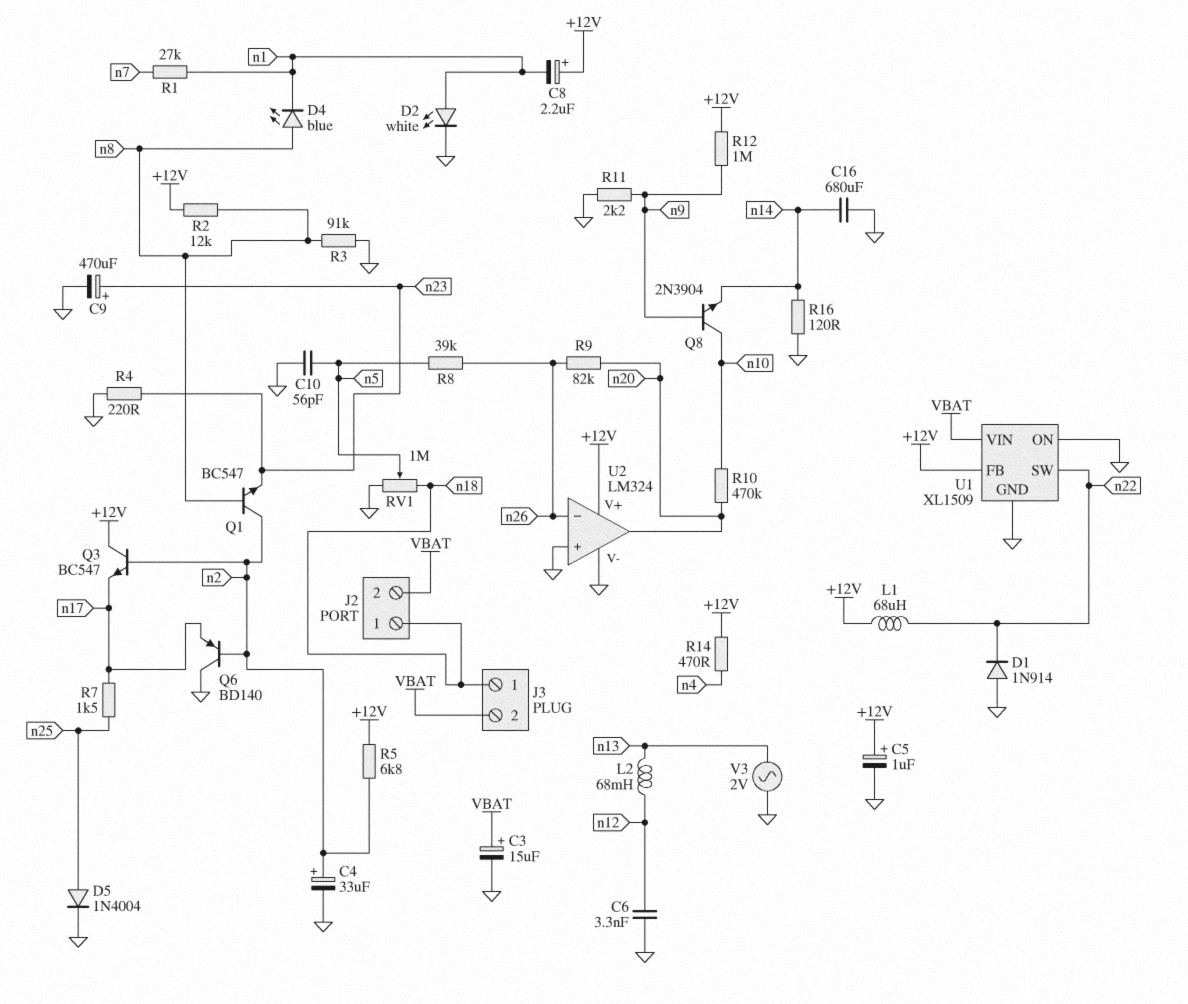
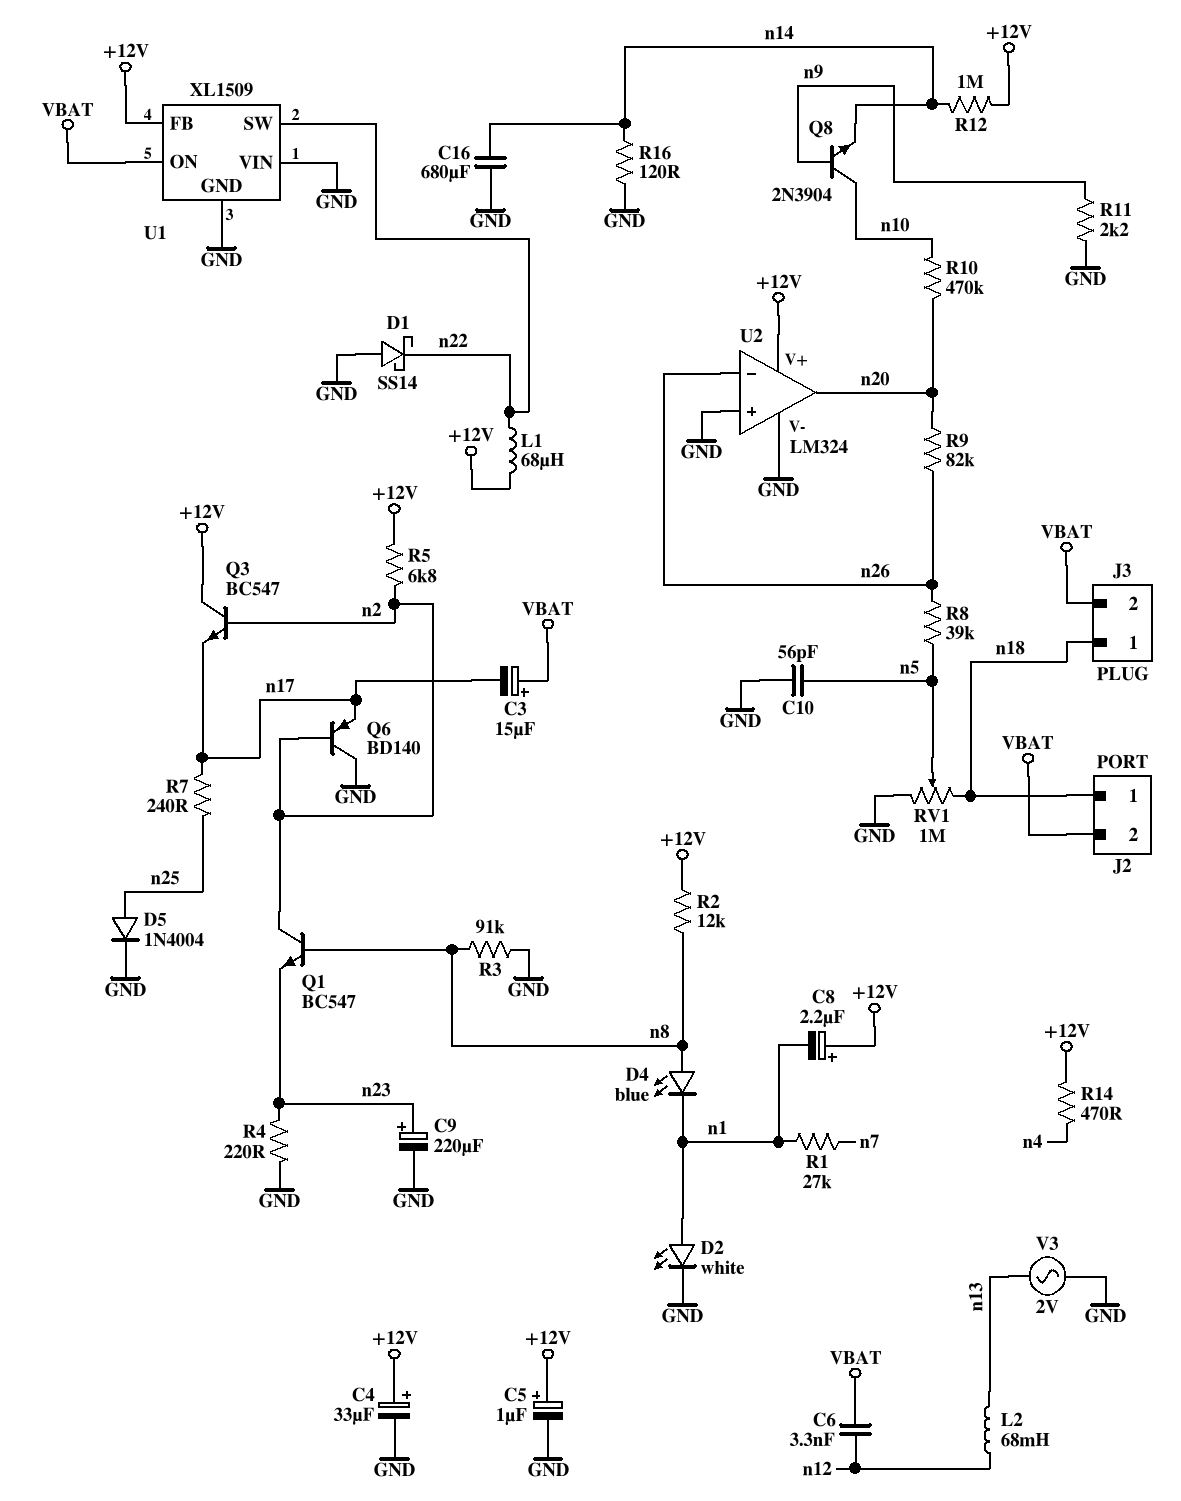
C3: 15uF (plus VBAT, minus GND) -> 15uF (plus VBAT, minus n17)
C4: 33uF (plus n2, minus GND) -> 33uF (plus +12V, minus GND)
C6: 3.3nF (GND, n12) -> 3.3nF (VBAT, n12)
C9: 470uF (plus n23, minus GND) -> 220uF (plus n23, minus GND)
D1: diode 1N914 (A GND, K n22) -> schottky SS14 (A GND, K n22)
R7: 1.5k (n17, n25) -> 240 (n17, n25)
R12: 1M (+12V, n9) -> 1M (+12V, n14)
U1 pin ON: GND -> VBAT
U1 pin VIN: VBAT -> GND

